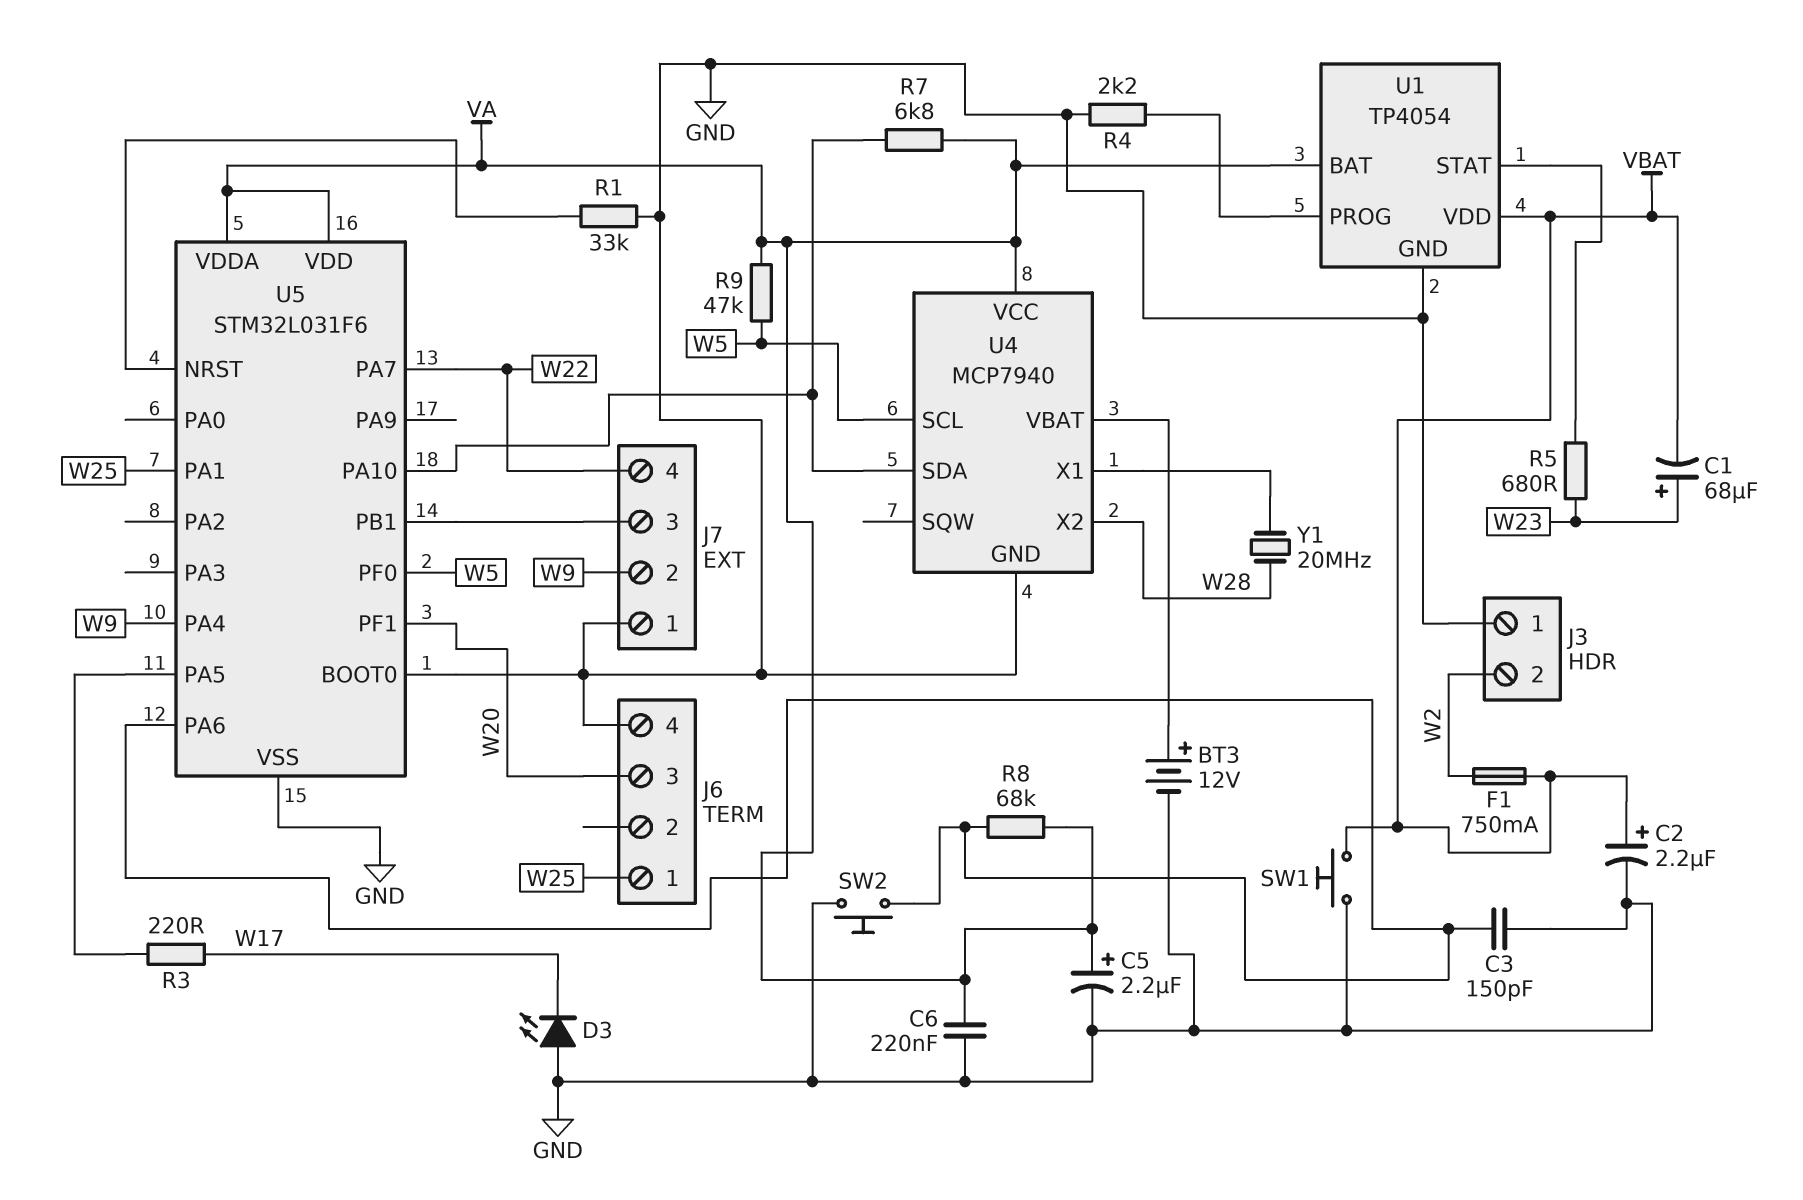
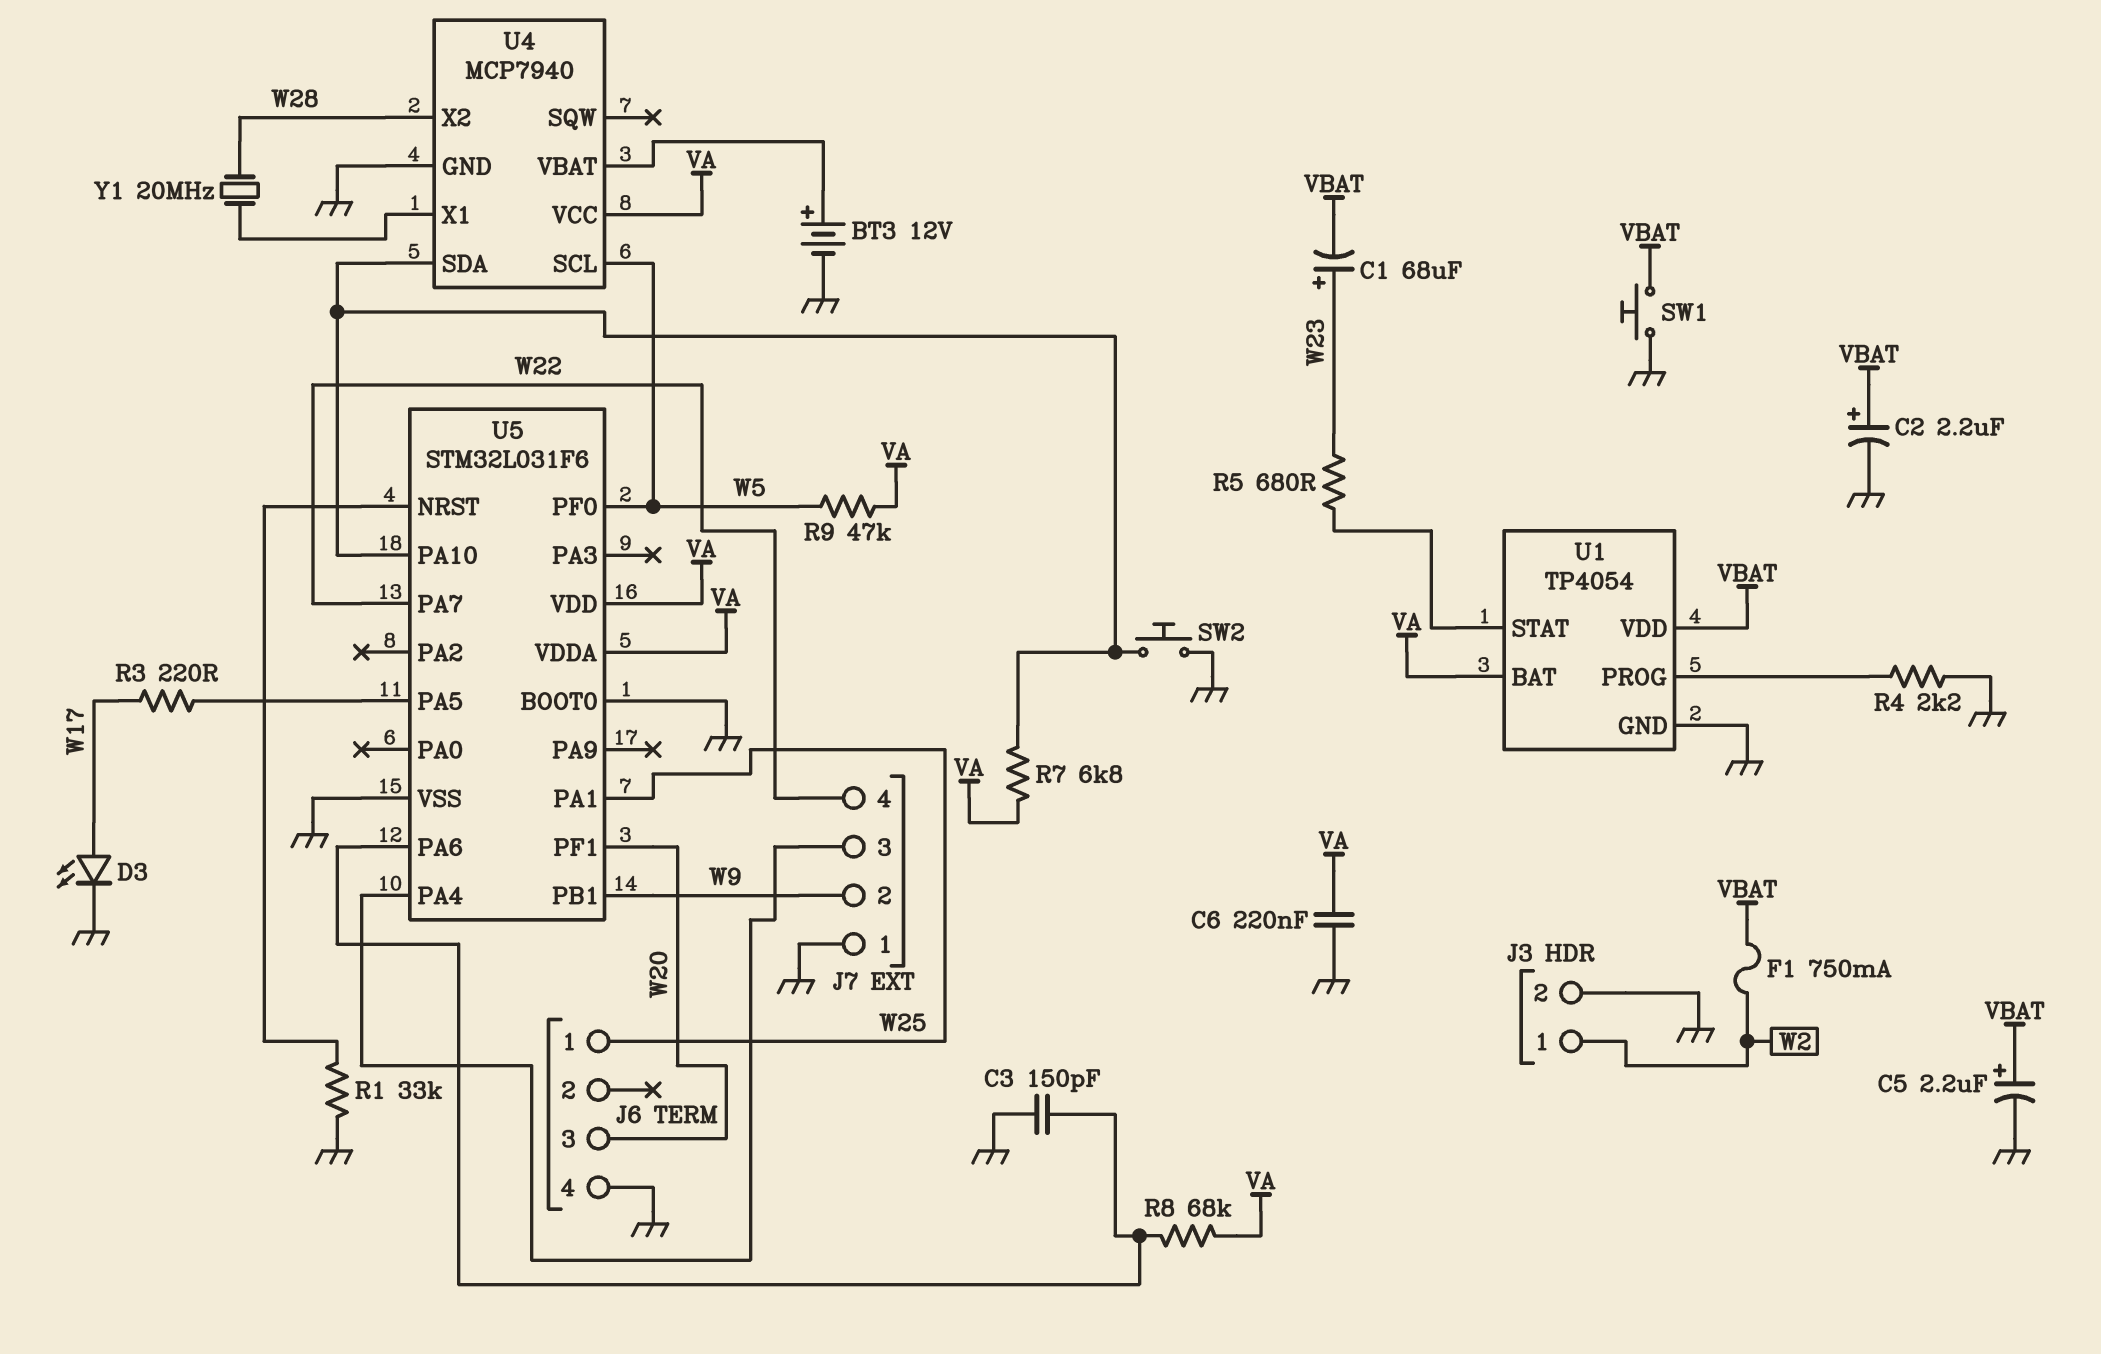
C5: 2.2uF (plus VA, minus GND) -> 2.2uF (plus VBAT, minus GND)
D3: LED (A GND, K W17) -> LED (A W17, K GND)
J3 pin 1: GND -> W2
J3 pin 2: W2 -> GND
SW2: button (GND, U5/PA6) -> button (GND, U4/SDA)
U5 pin PA4: W9 -> J7/3
U5 pin PB1: J7/3 -> W9

